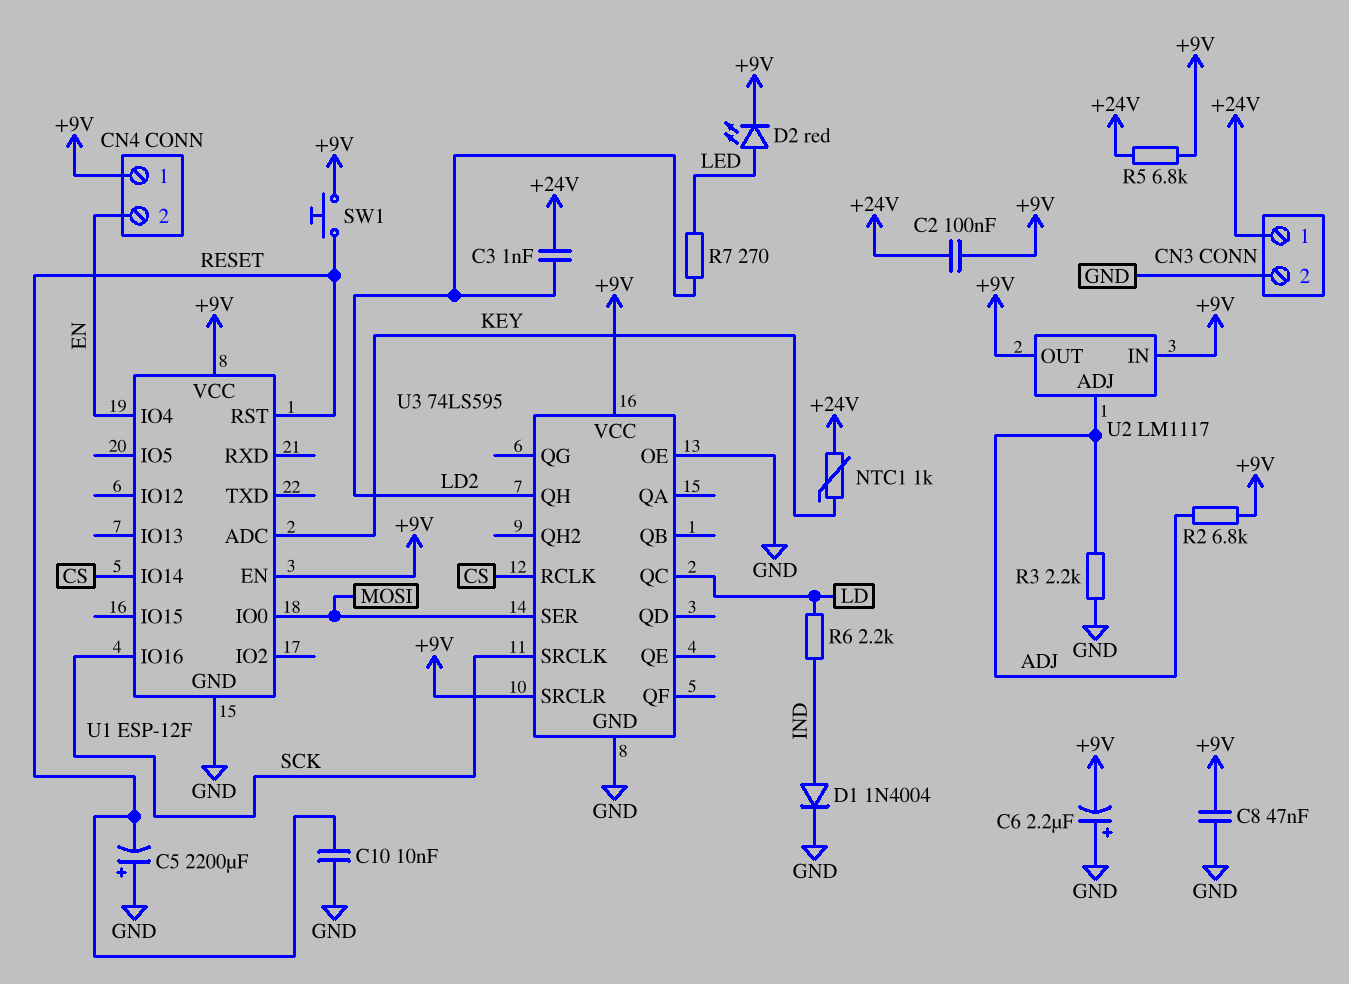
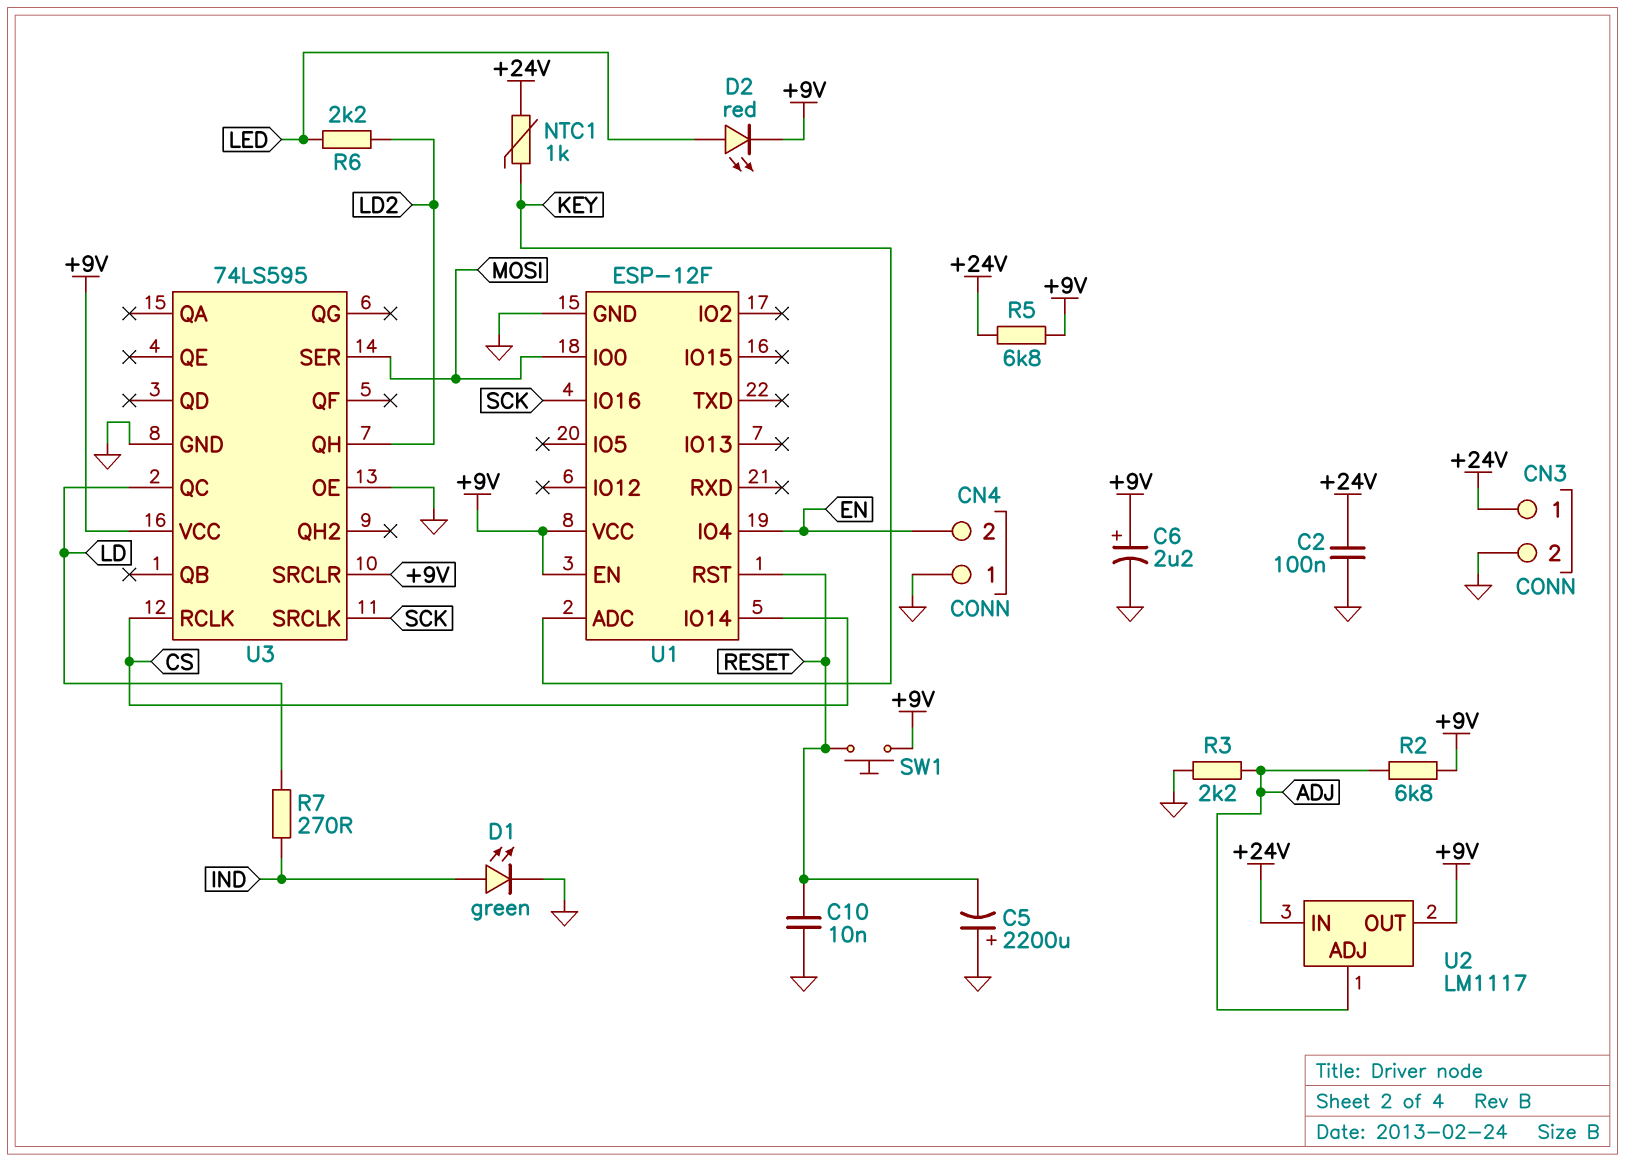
C2: 100nF (+9V, +24V) -> 100nF (+24V, GND)
C3: 1nF (+24V, LD2) -> none
C6: 2.2uF (plus GND, minus +9V) -> 2.2uF (plus +9V, minus GND)
C8: 47nF (+9V, GND) -> none
CN4 pin 1: +9V -> GND
D1: diode 1N4004 (A IND, K GND) -> LED green (A IND, K GND)
R6: 2.2k (IND, LD) -> 2.2k (LD2, LED)
R7: 270 (LD2, LED) -> 270 (IND, LD)
U2 pin IN: +9V -> +24V

